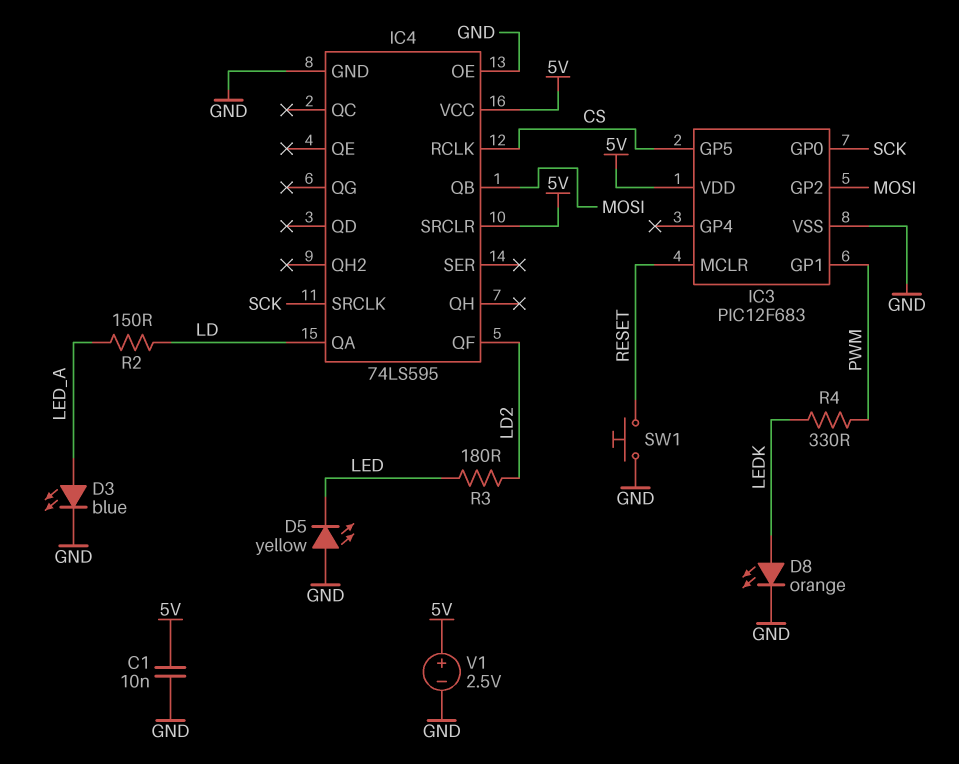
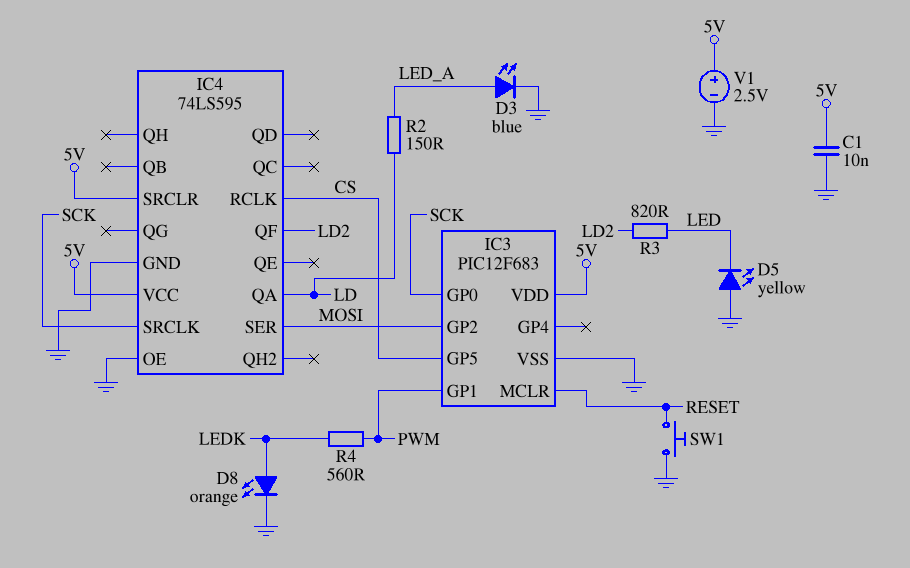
IC4 pin QB: MOSI -> none
IC4 pin SER: none -> MOSI
R3: 180 (LD2, LED) -> 820 (LD2, LED)
R4: 330 (LEDK, PWM) -> 560 (LEDK, PWM)

